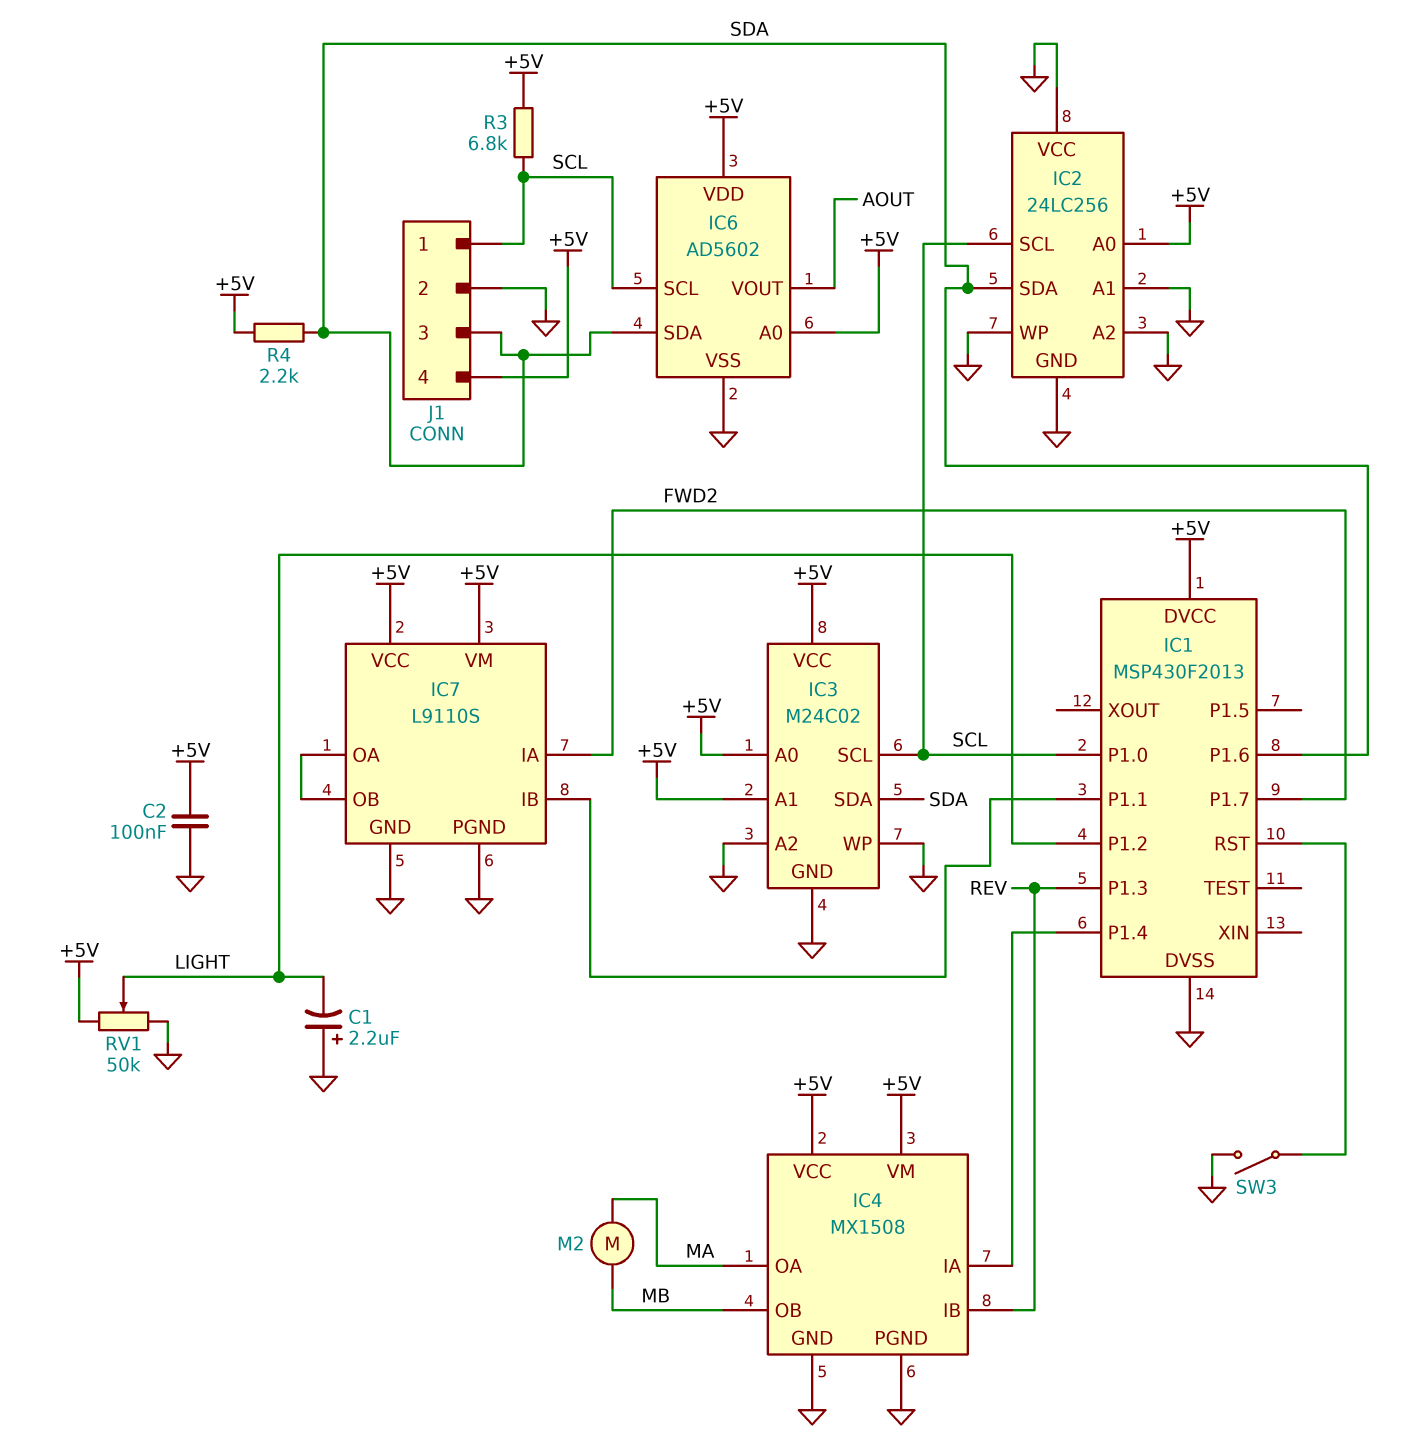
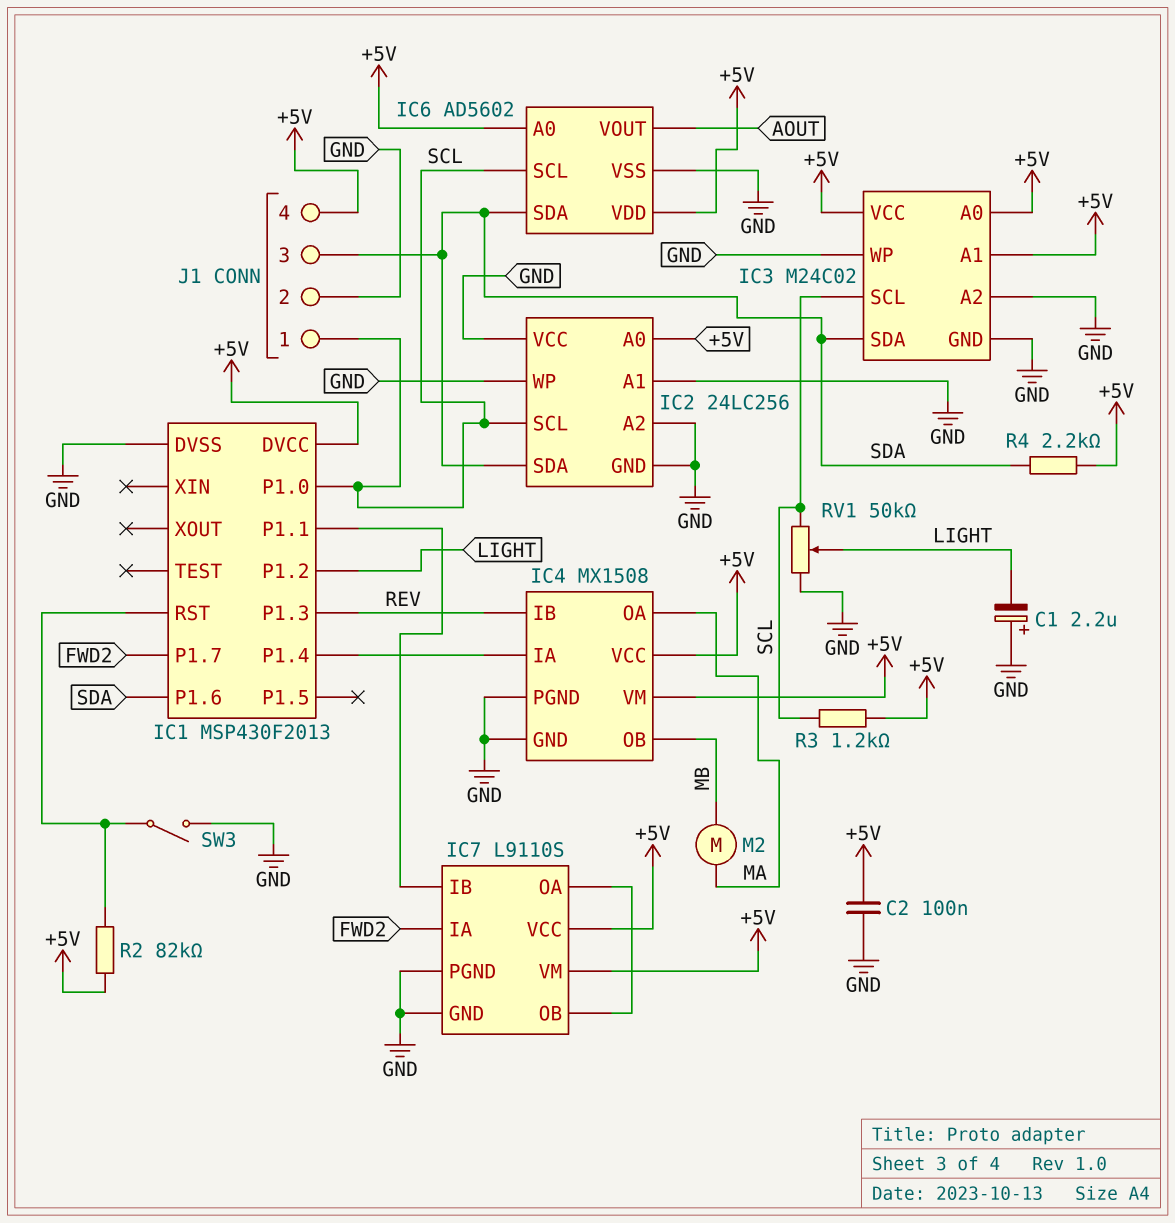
R2: none -> 82k (+5V, IC1/RST)
R3: 6.8k (+5V, SCL) -> 1.2k (+5V, SCL)
RV1: 50k (+5V, GND, wiper LIGHT) -> 50k (GND, SCL, wiper LIGHT)

